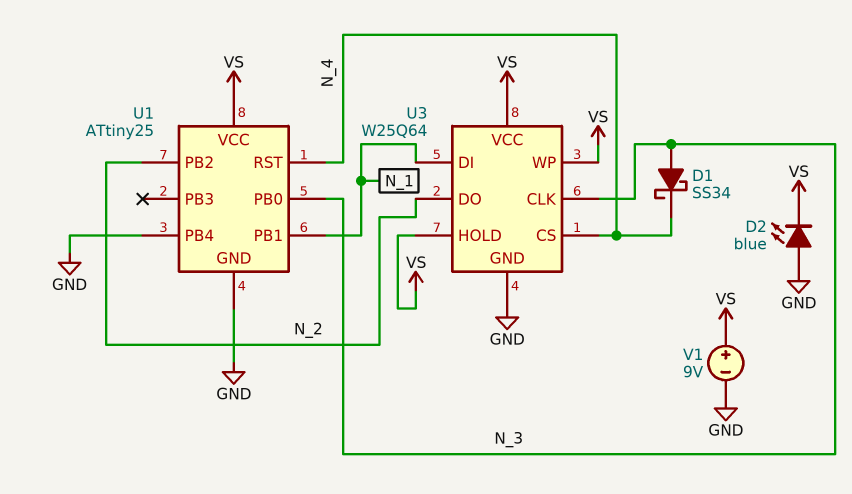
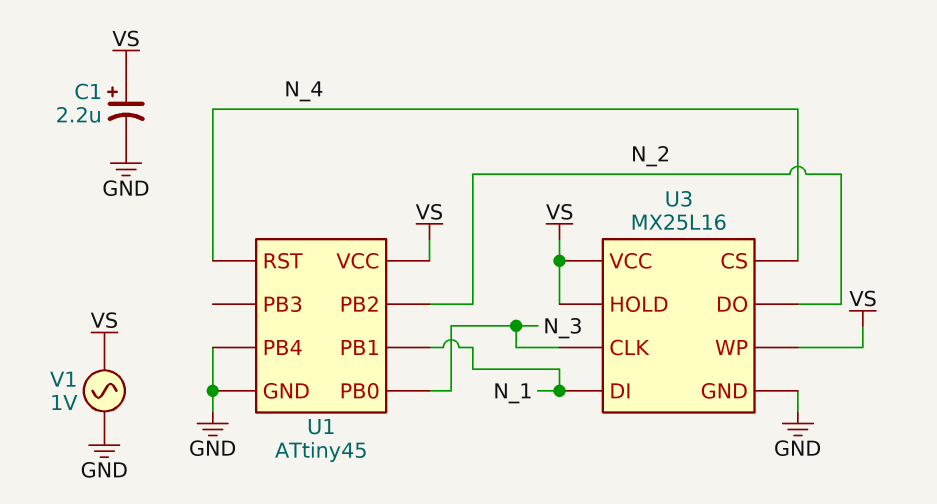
C1: none -> 2.2uF (plus VS, minus GND)
D1: schottky SS34 (A N_3, K N_4) -> none
D2: LED blue (A GND, K VS) -> none
U1: ATtiny25 -> ATtiny45
U3: W25Q64 -> MX25L16
V1: 9V (plus VS, minus GND) -> AC 1V (GND, VS)

